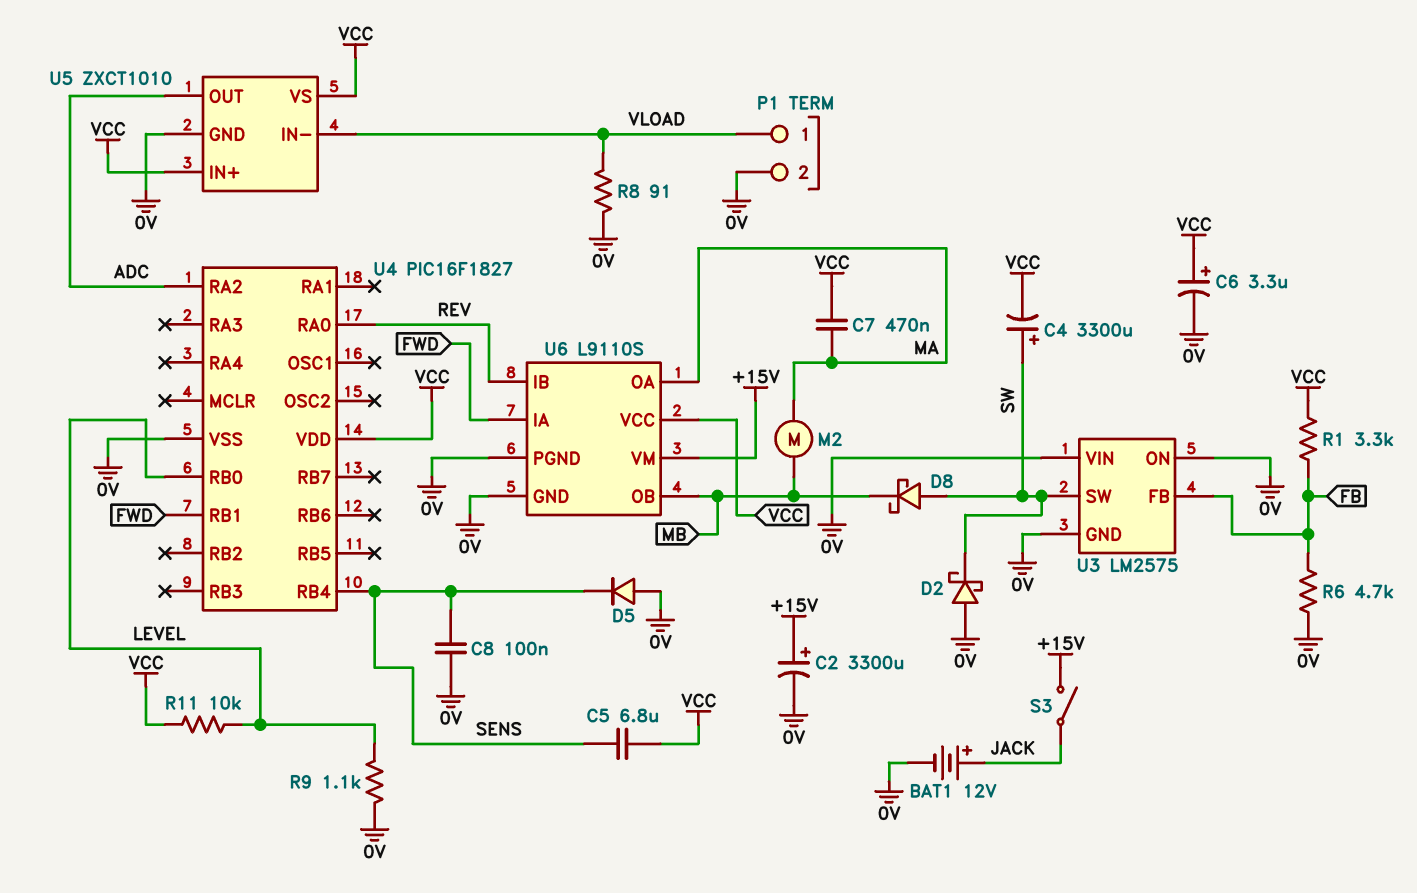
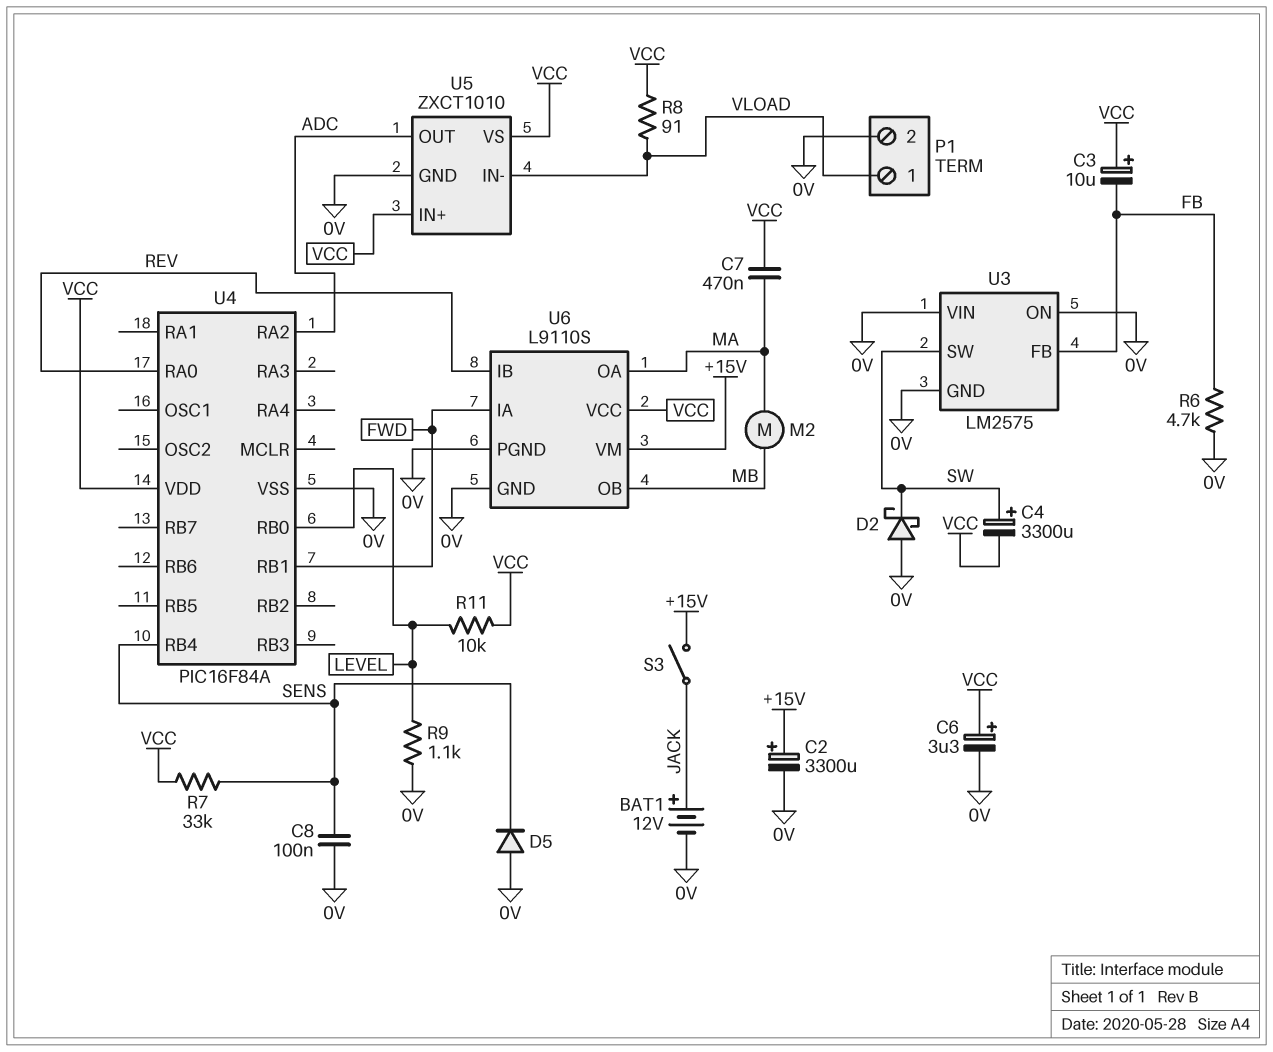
C3: none -> 10uF (plus VCC, minus FB)
C5: 6.8uF (SENS, VCC) -> none
D8: schottky (A SW, K MB) -> none
R1: 3.3k (FB, VCC) -> none
R7: none -> 33k (SENS, VCC)
R8: 91 (0V, VLOAD) -> 91 (VCC, VLOAD)
U4: PIC16F1827 -> PIC16F84A

